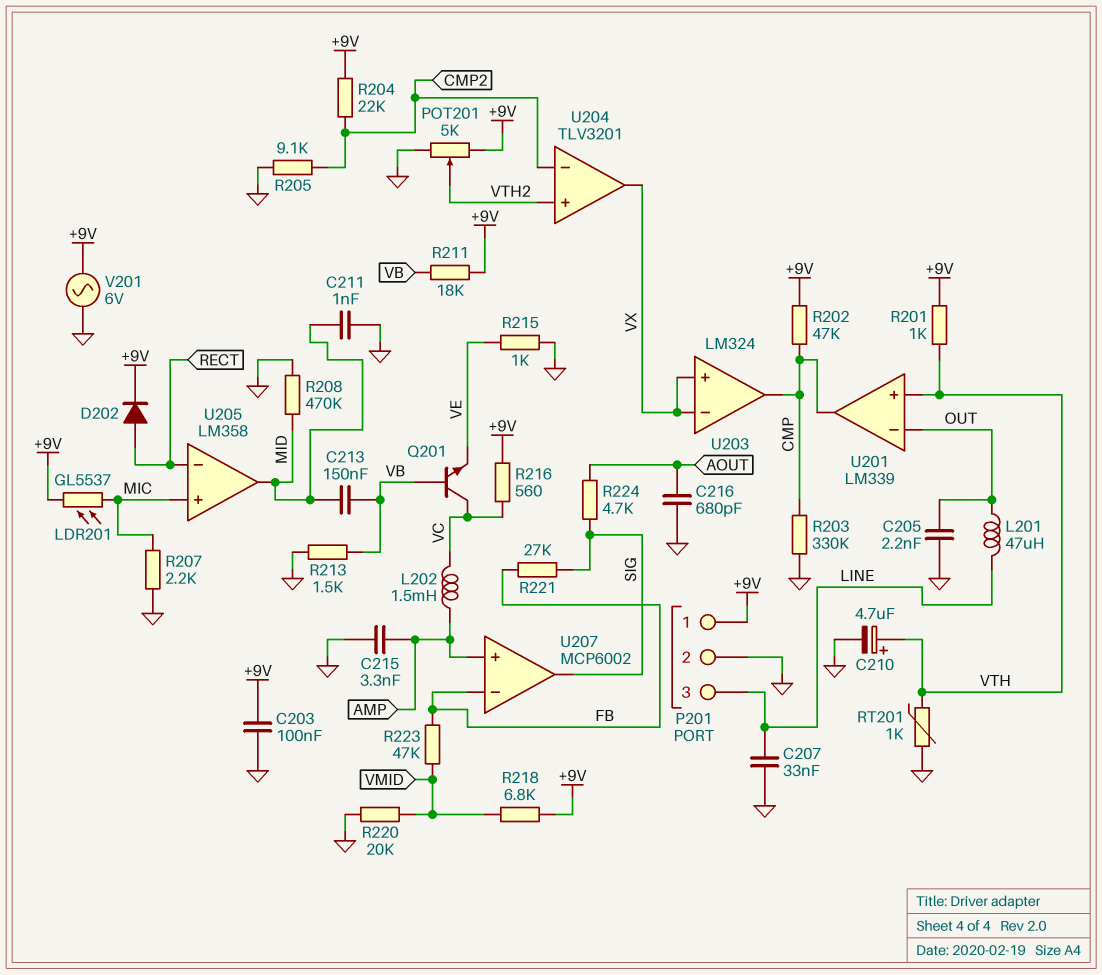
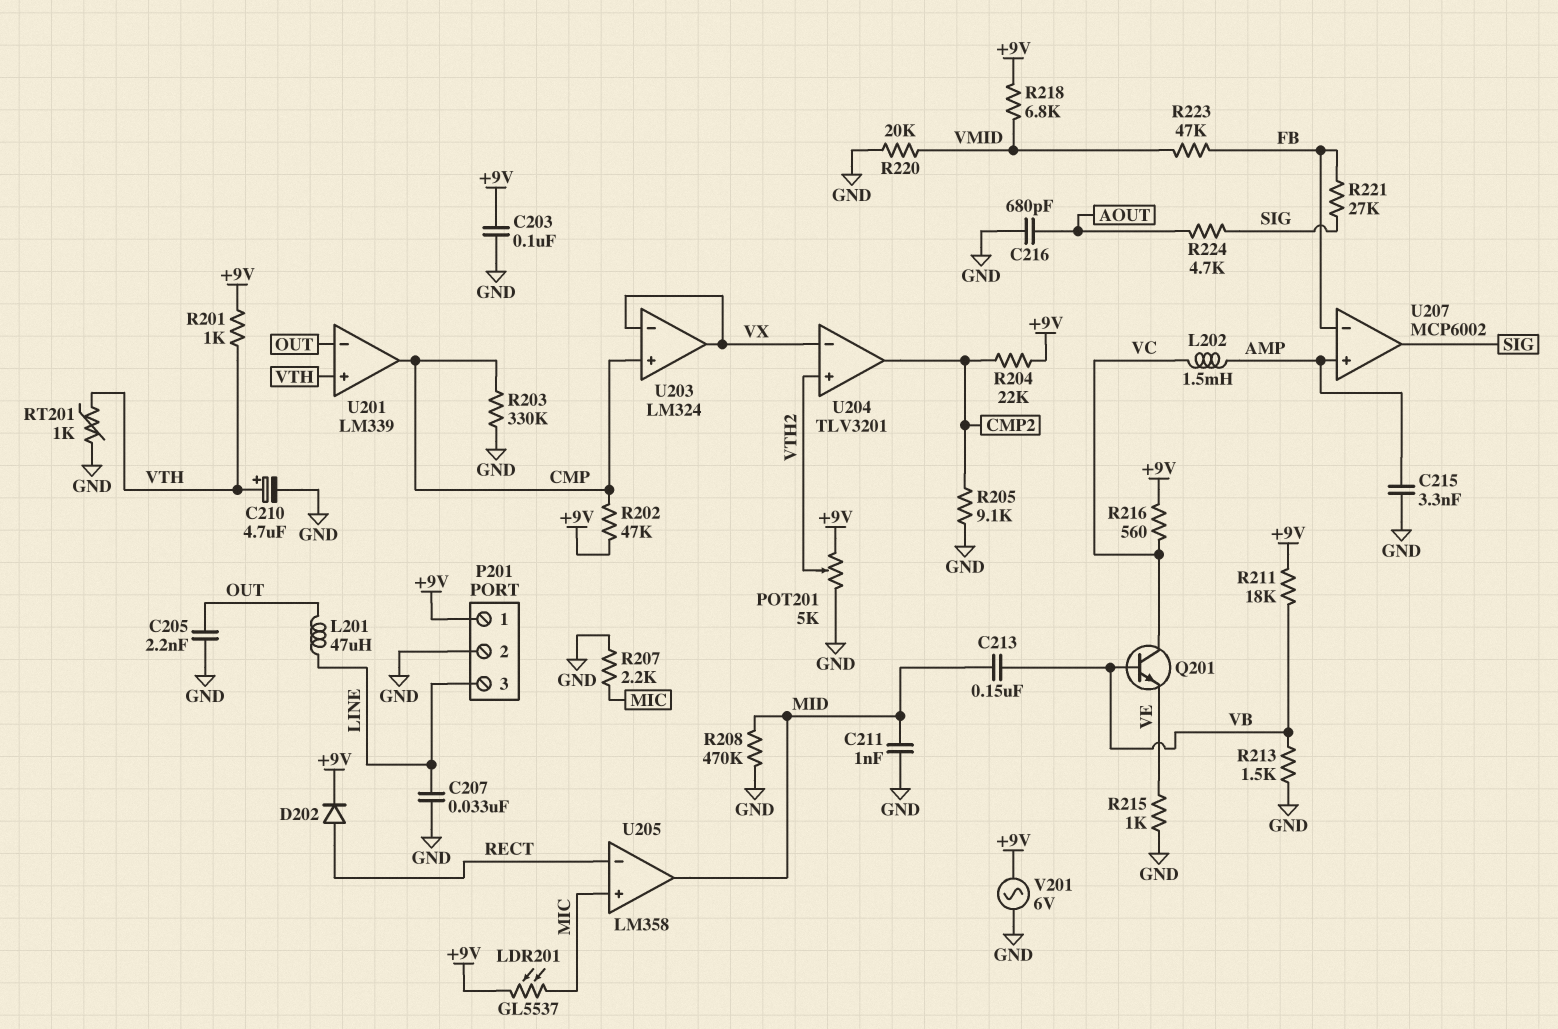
U203 pin in+: VX -> CMP
U203 pin out: CMP -> VX
U204 pin in-: CMP2 -> VX
U204 pin out: VX -> CMP2

